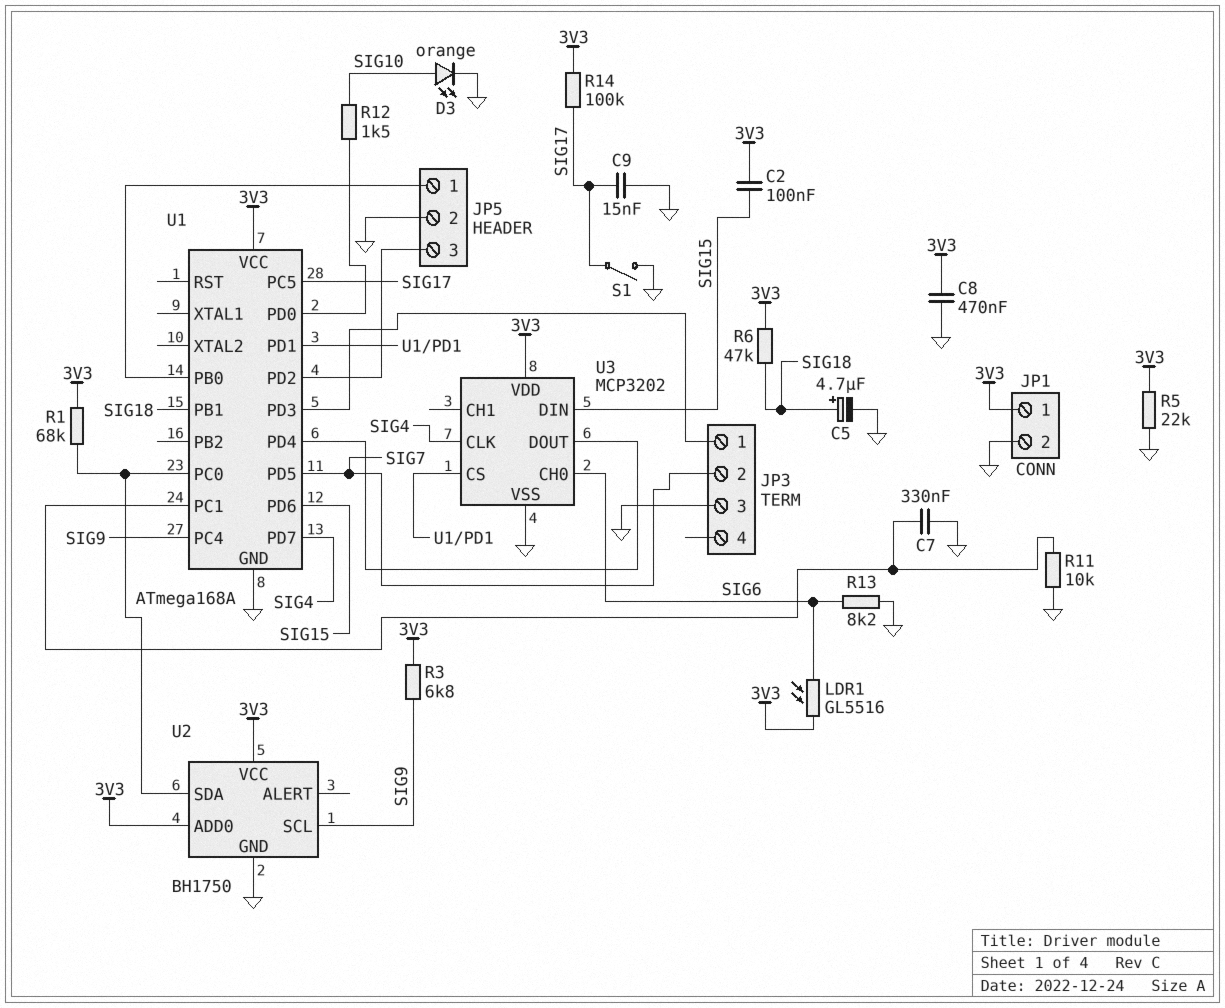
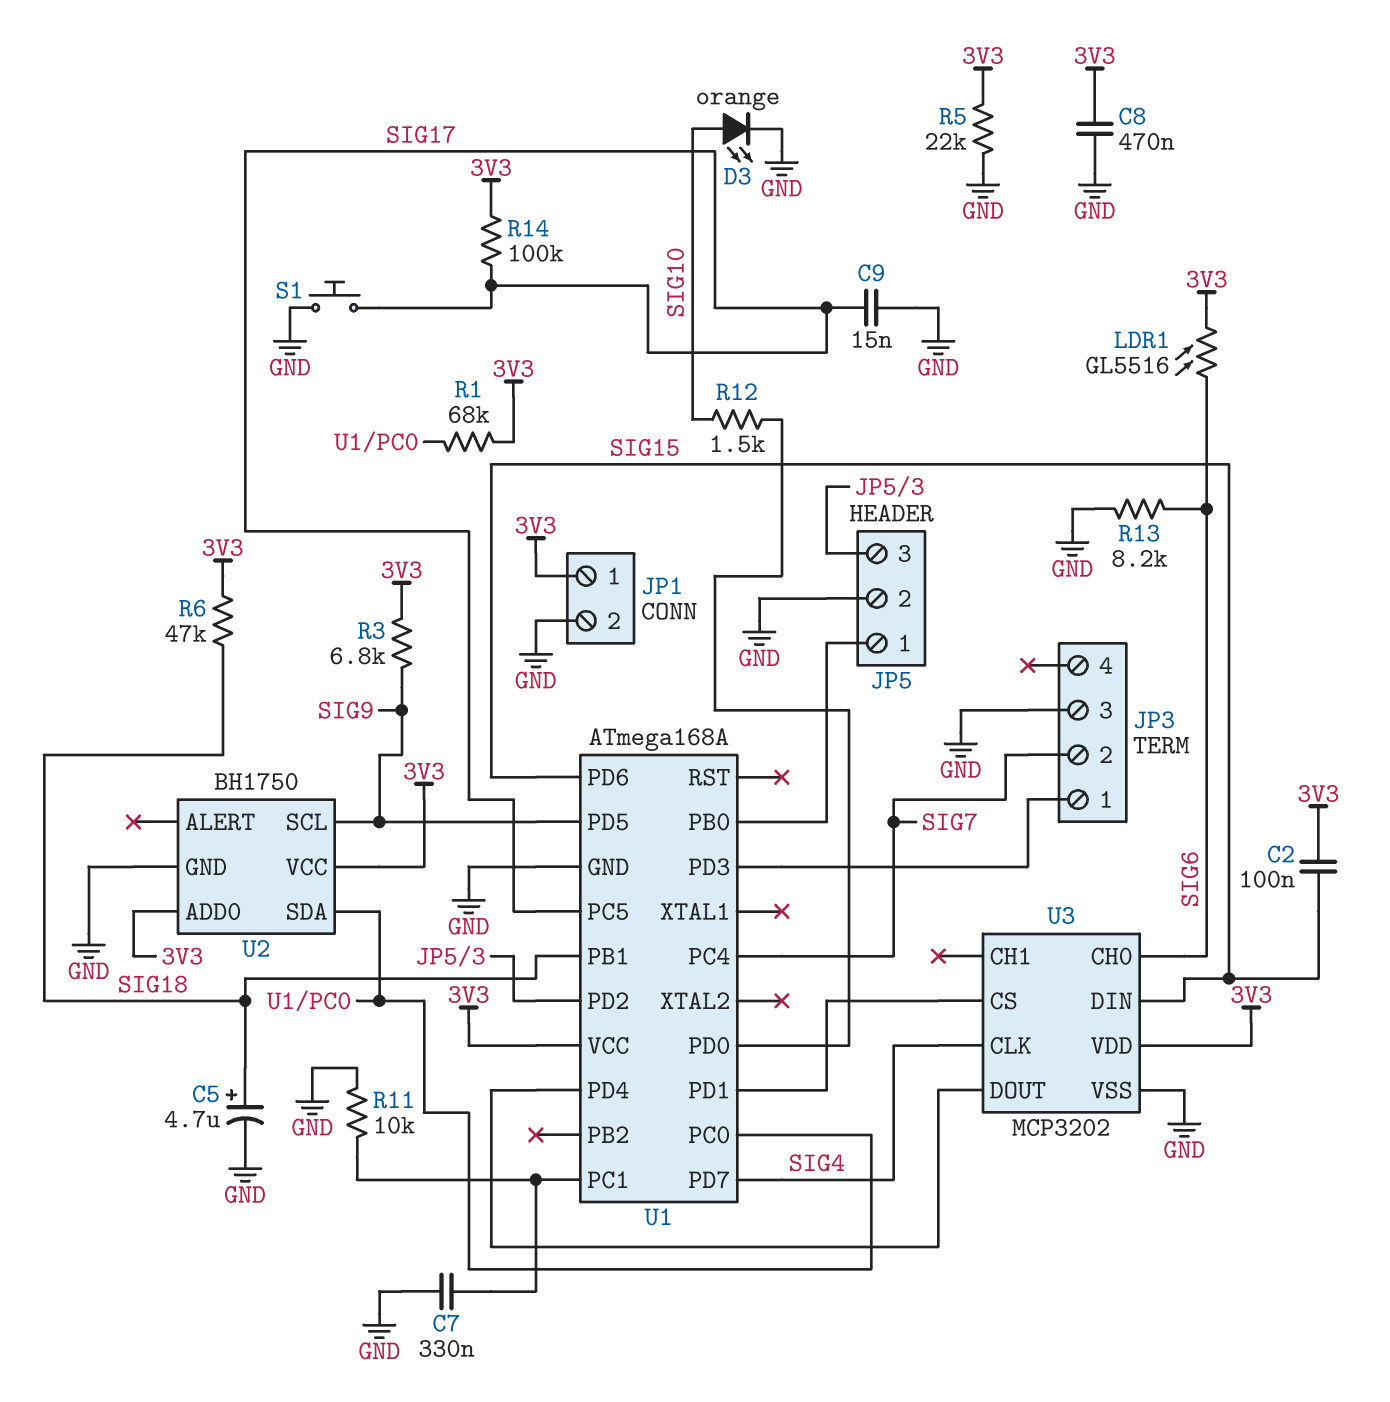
S1: switch (GND, SIG17) -> button (GND, SIG17)
U1 pin PC4: SIG9 -> SIG7
U1 pin PD5: SIG7 -> SIG9

